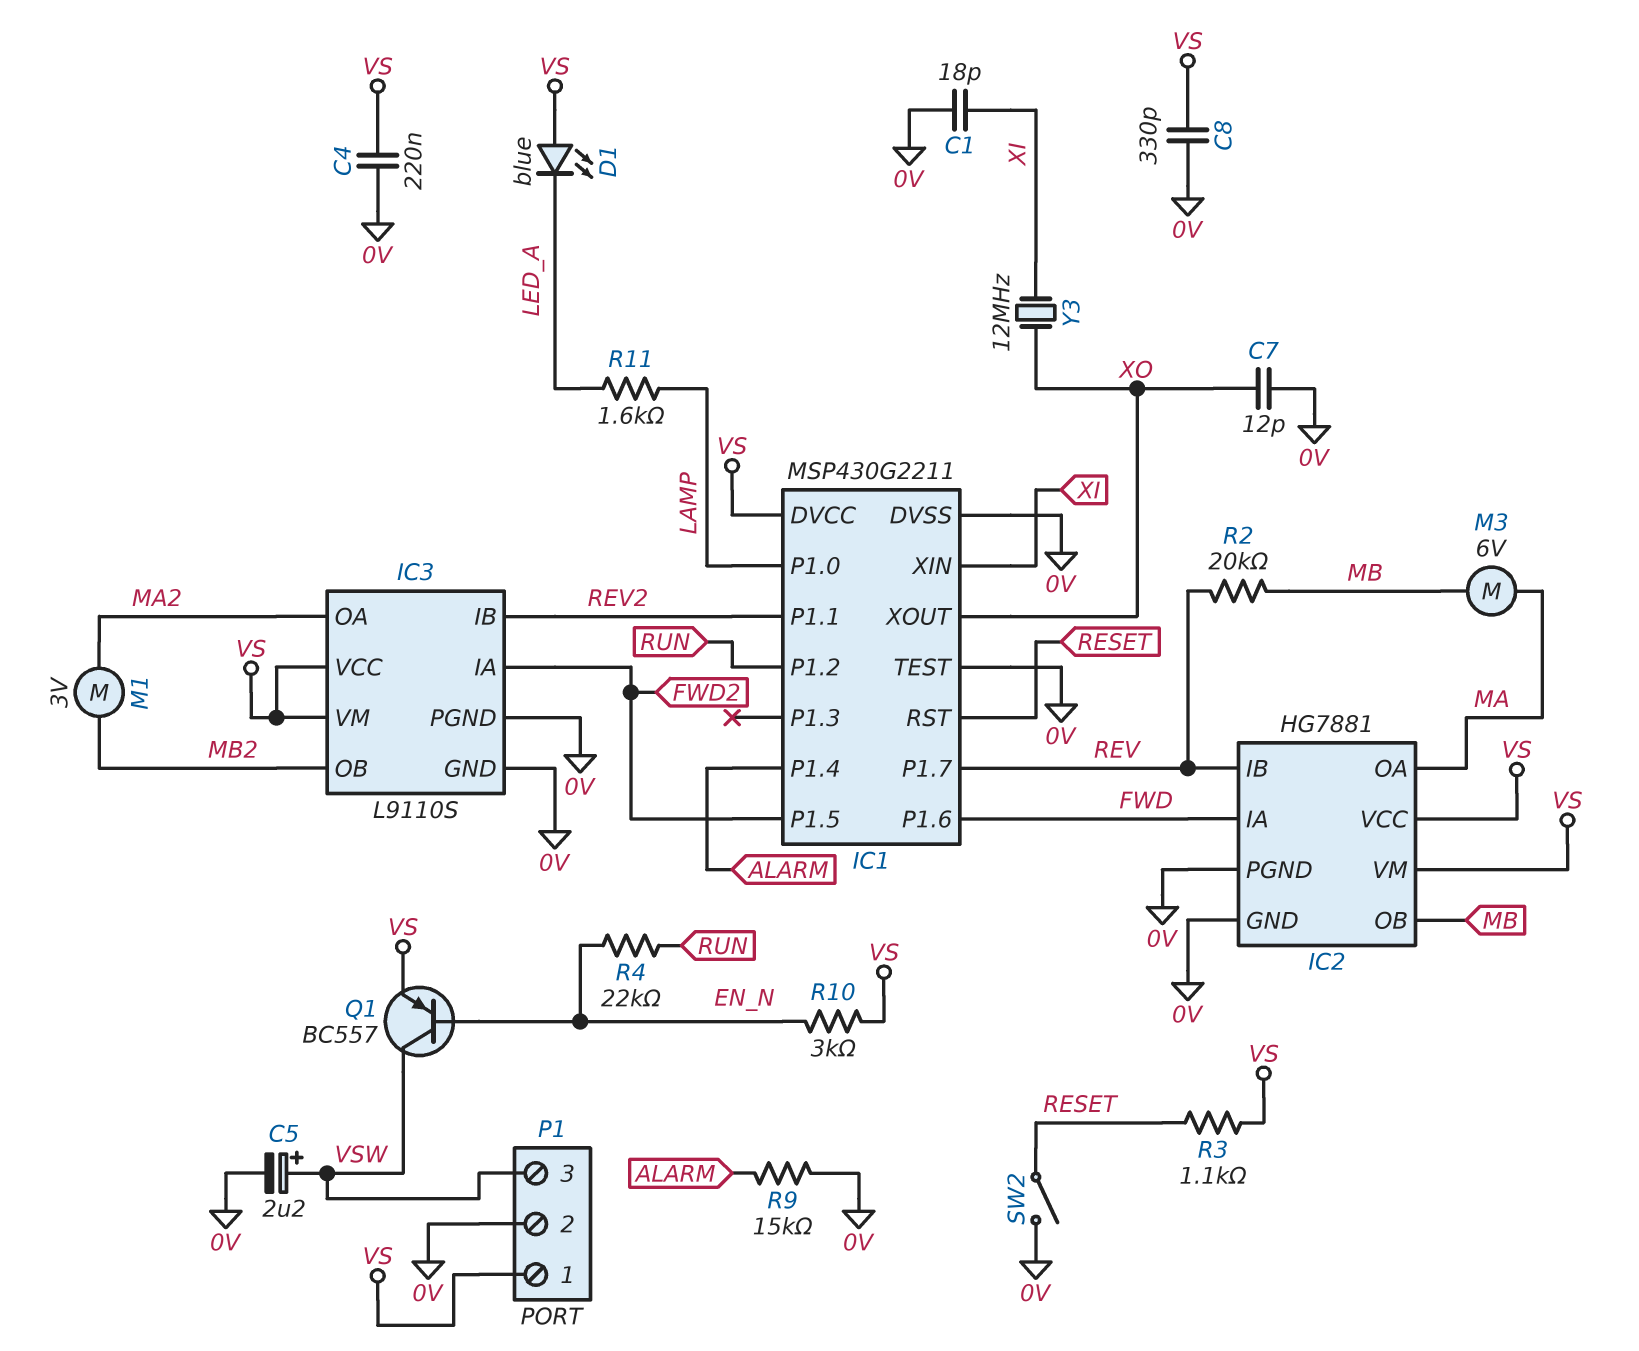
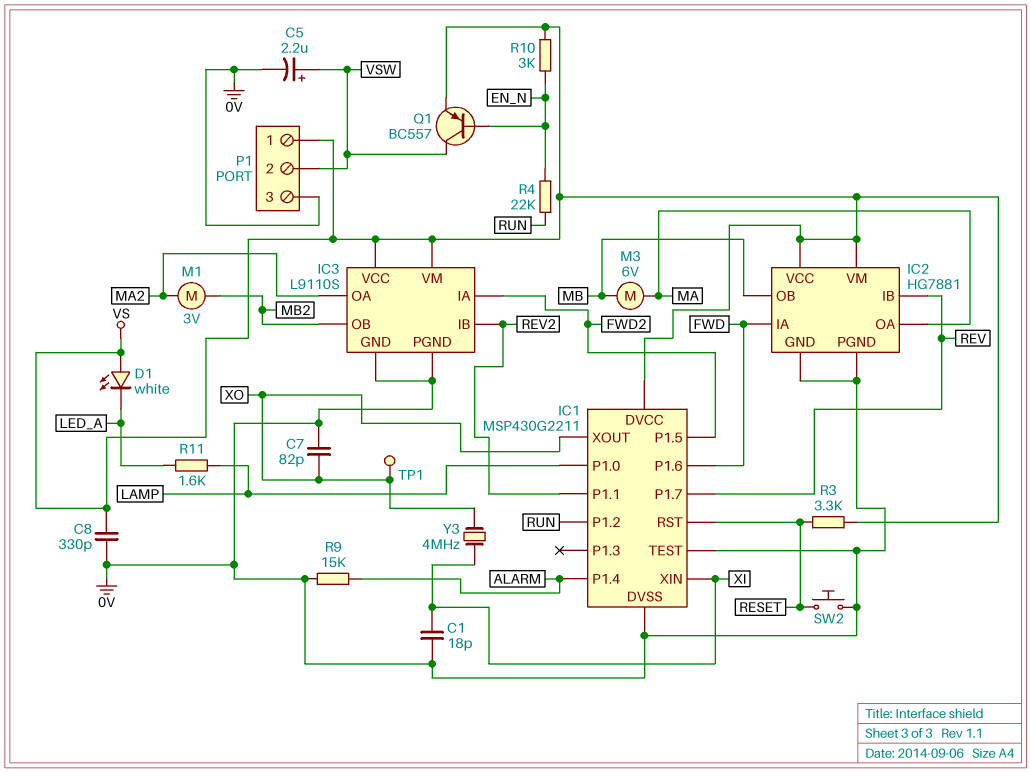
C4: 220nF (0V, VS) -> none
C7: 12pF (0V, XO) -> 82pF (0V, XO)
D1: LED blue (A VS, K LED_A) -> LED white (A VS, K LED_A)
P1 pin 2: 0V -> VSW
P1 pin 3: VSW -> 0V
R2: 20k (MB, REV) -> none
R3: 1.1k (RESET, VS) -> 3.3k (RESET, VS)
SW2: switch (0V, RESET) -> button (0V, RESET)
TP1: none -> test point (XO)
Y3: 12MHz (XI, XO) -> 4MHz (XI, XO)

